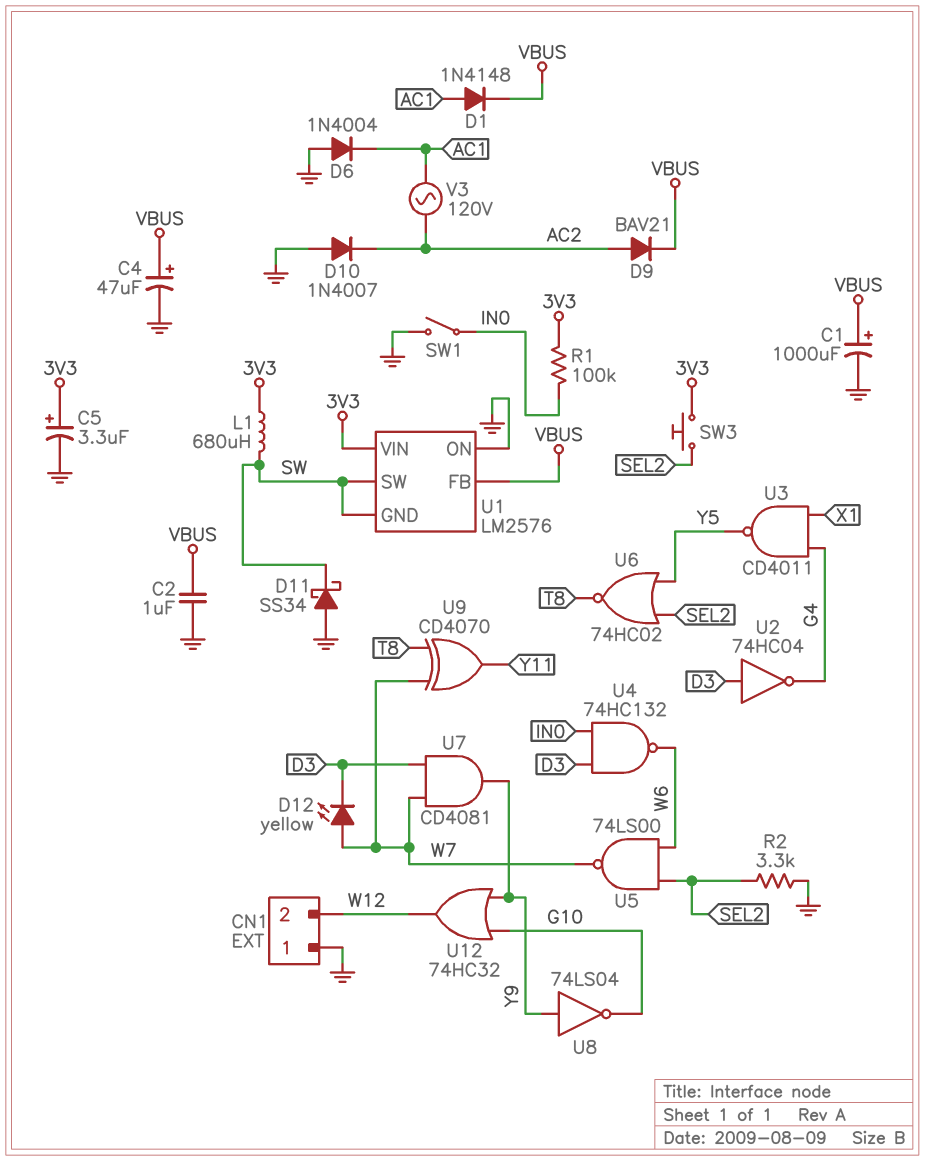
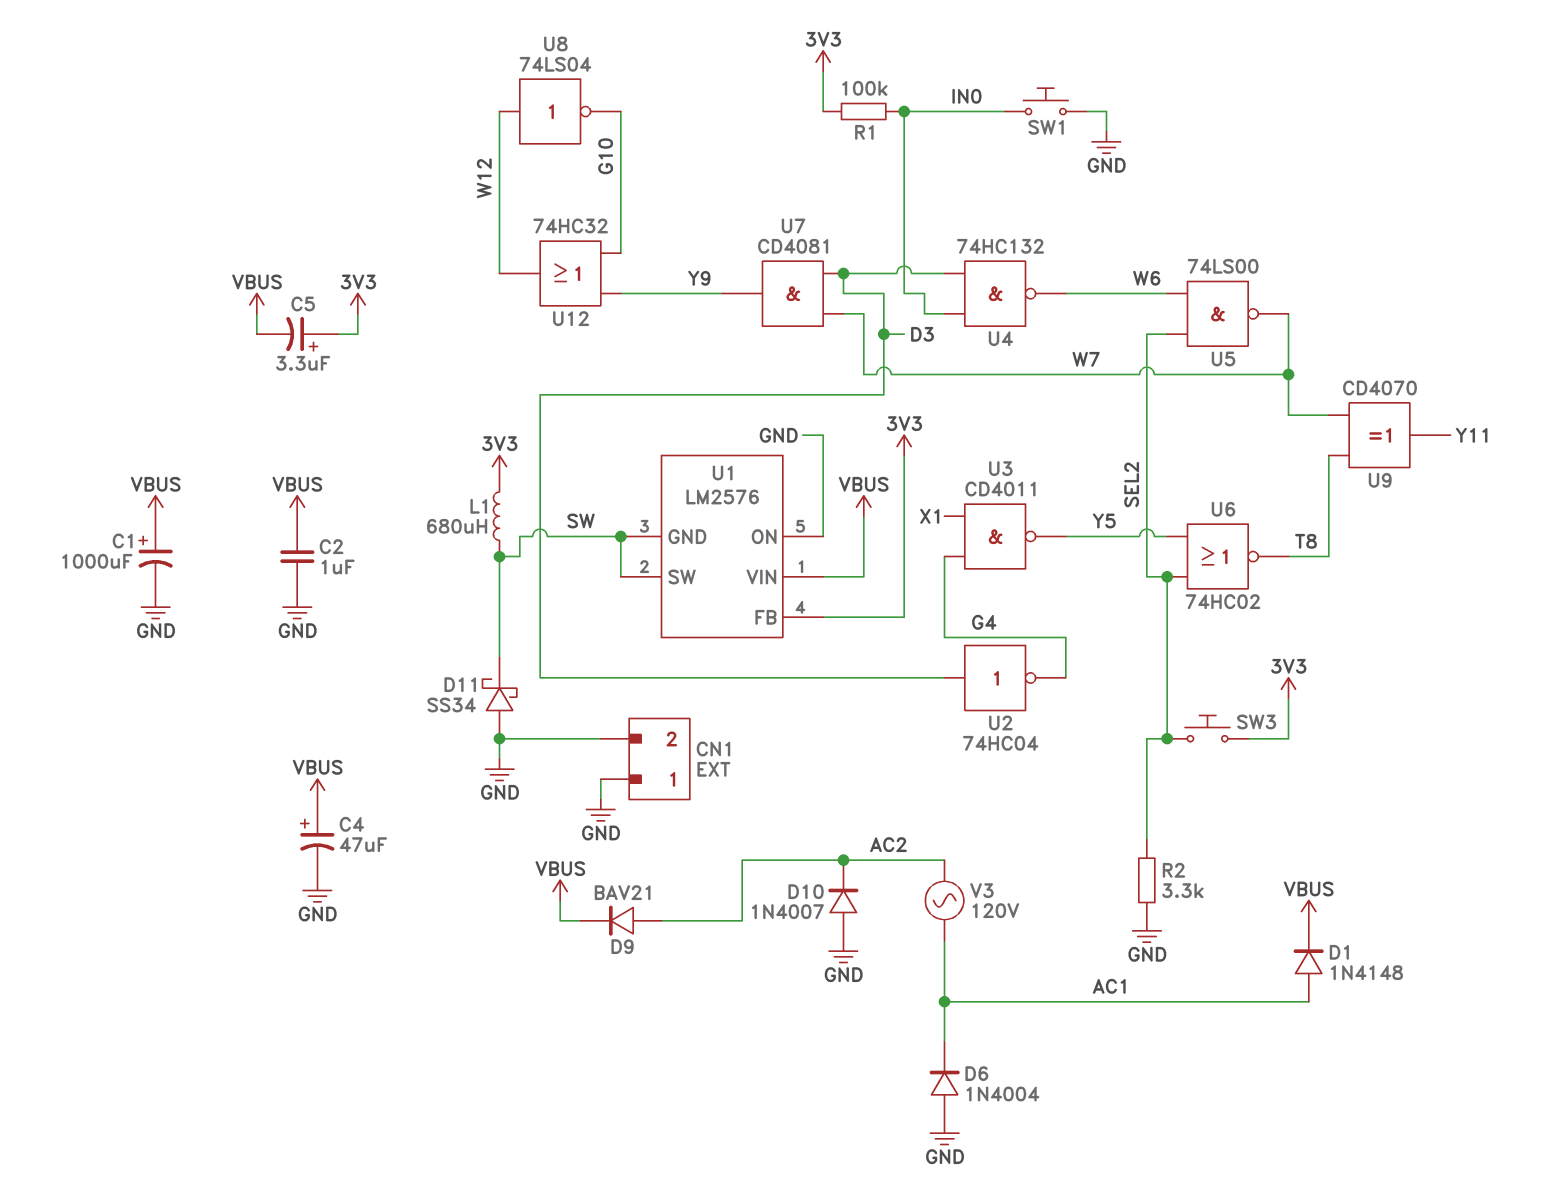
C5: 3.3uF (plus 3V3, minus GND) -> 3.3uF (plus 3V3, minus VBUS)
CN1 pin 2: W12 -> GND
D12: LED yellow (A W7, K D3) -> none
SW1: switch (GND, IN0) -> button (GND, IN0)
U1 pin FB: VBUS -> 3V3
U1 pin VIN: 3V3 -> VBUS
U8: NOT 74LS04 (in Y9, out G10) -> NOT 74LS04 (in W12, out G10)

